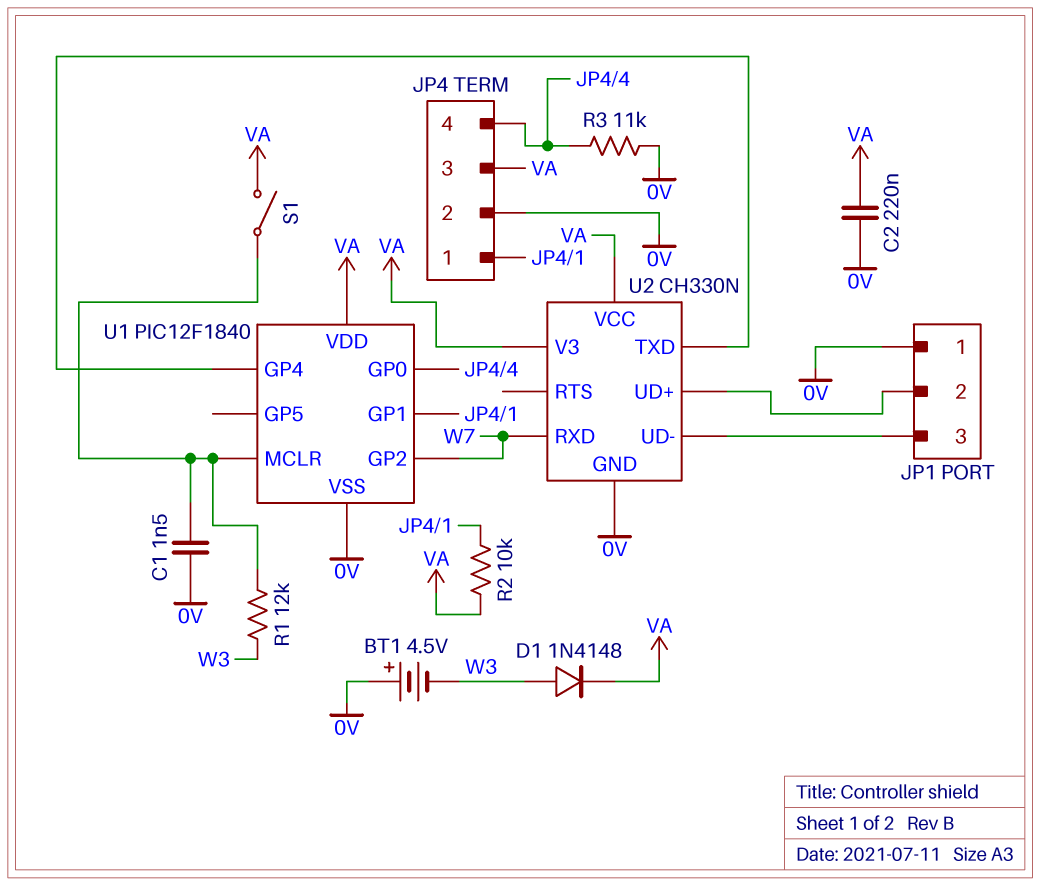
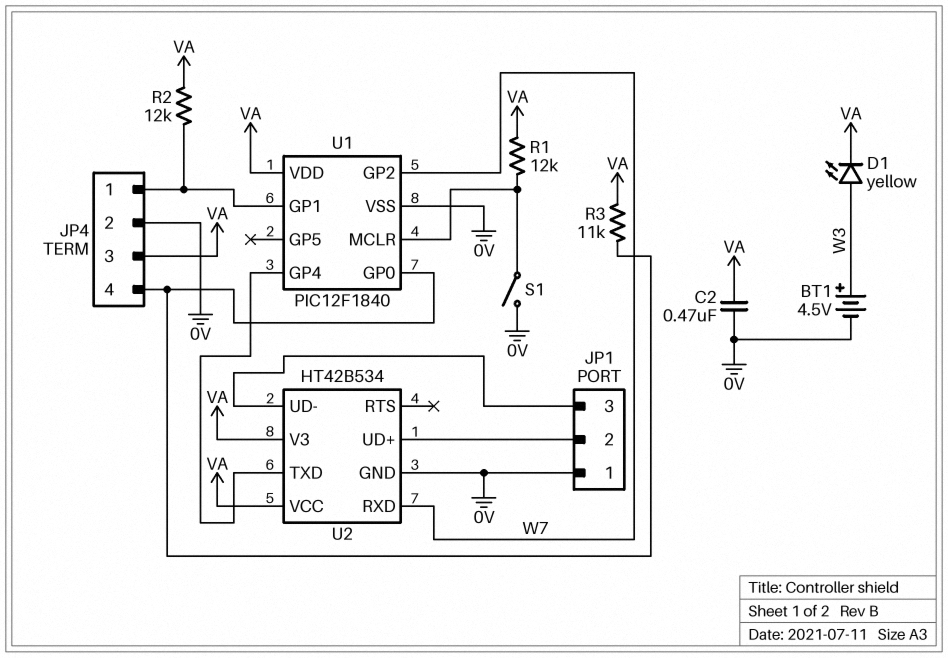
BT1: 4.5V (plus 0V, minus W3) -> 4.5V (plus W3, minus 0V)
C1: 1.5nF (0V, U1/MCLR) -> none
C2: 220nF (0V, VA) -> 470nF (0V, VA)
D1: diode 1N4148 (A W3, K VA) -> LED yellow (A W3, K VA)
R1: 12k (U1/MCLR, W3) -> 12k (U1/MCLR, VA)
R2: 10k (JP4/1, VA) -> 12k (JP4/1, VA)
R3: 11k (0V, JP4/4) -> 11k (JP4/4, VA)
S1: switch (U1/MCLR, VA) -> switch (0V, U1/MCLR)
U2: CH330N -> HT42B534

